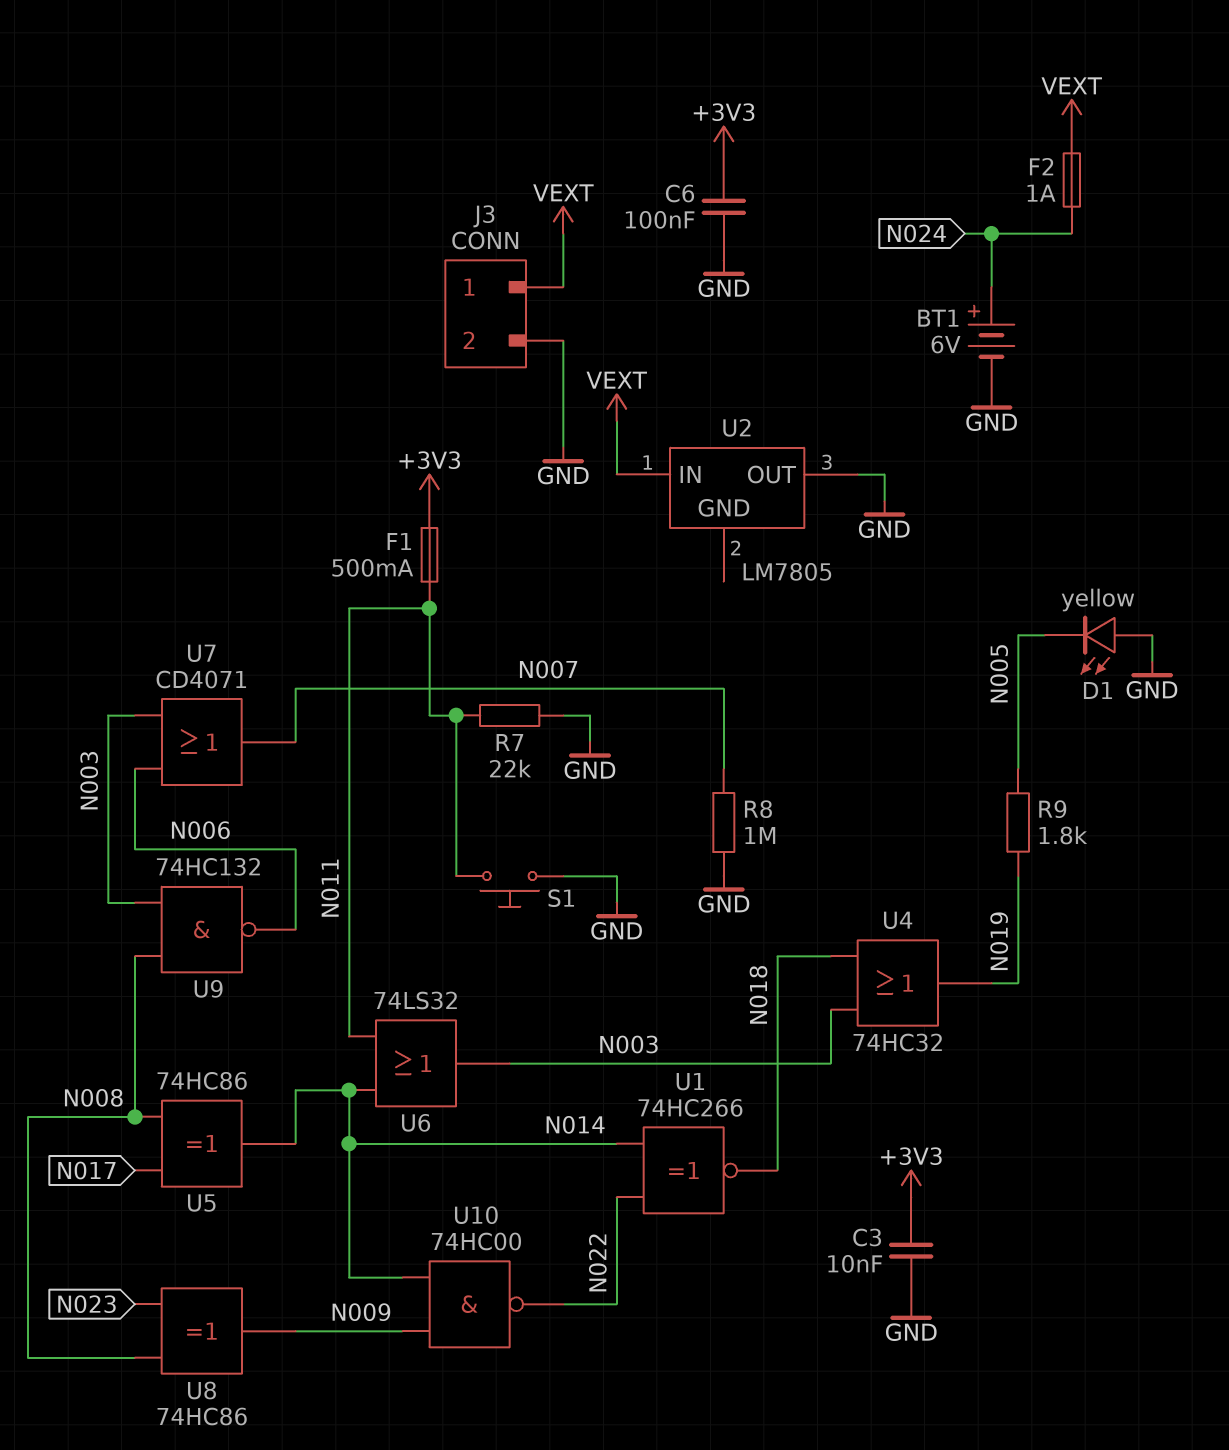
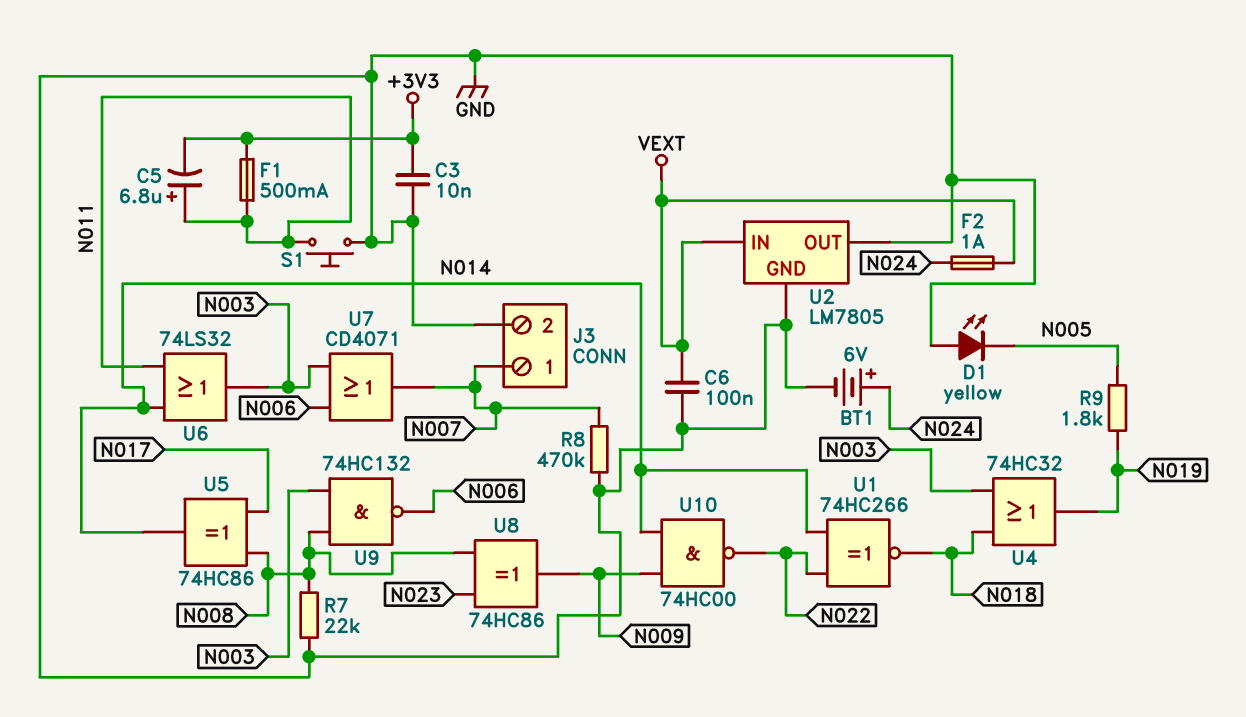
C5: none -> 6.8uF (plus N011, minus +3V3)
C6: 100nF (+3V3, GND) -> 100nF (GND, VEXT)
J3 pin 1: VEXT -> N007
R7: 22k (GND, N011) -> 22k (GND, N008)
R8: 1M (GND, N007) -> 470k (GND, N007)
U2 pin GND: none -> GND

